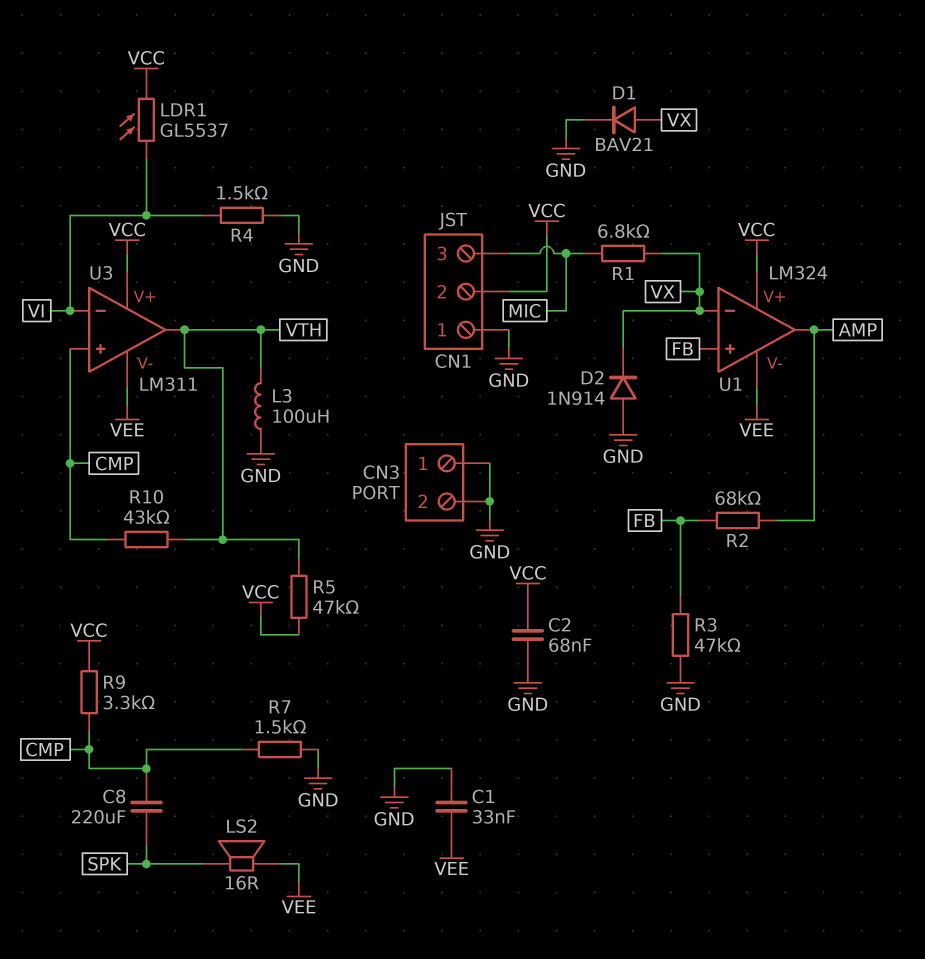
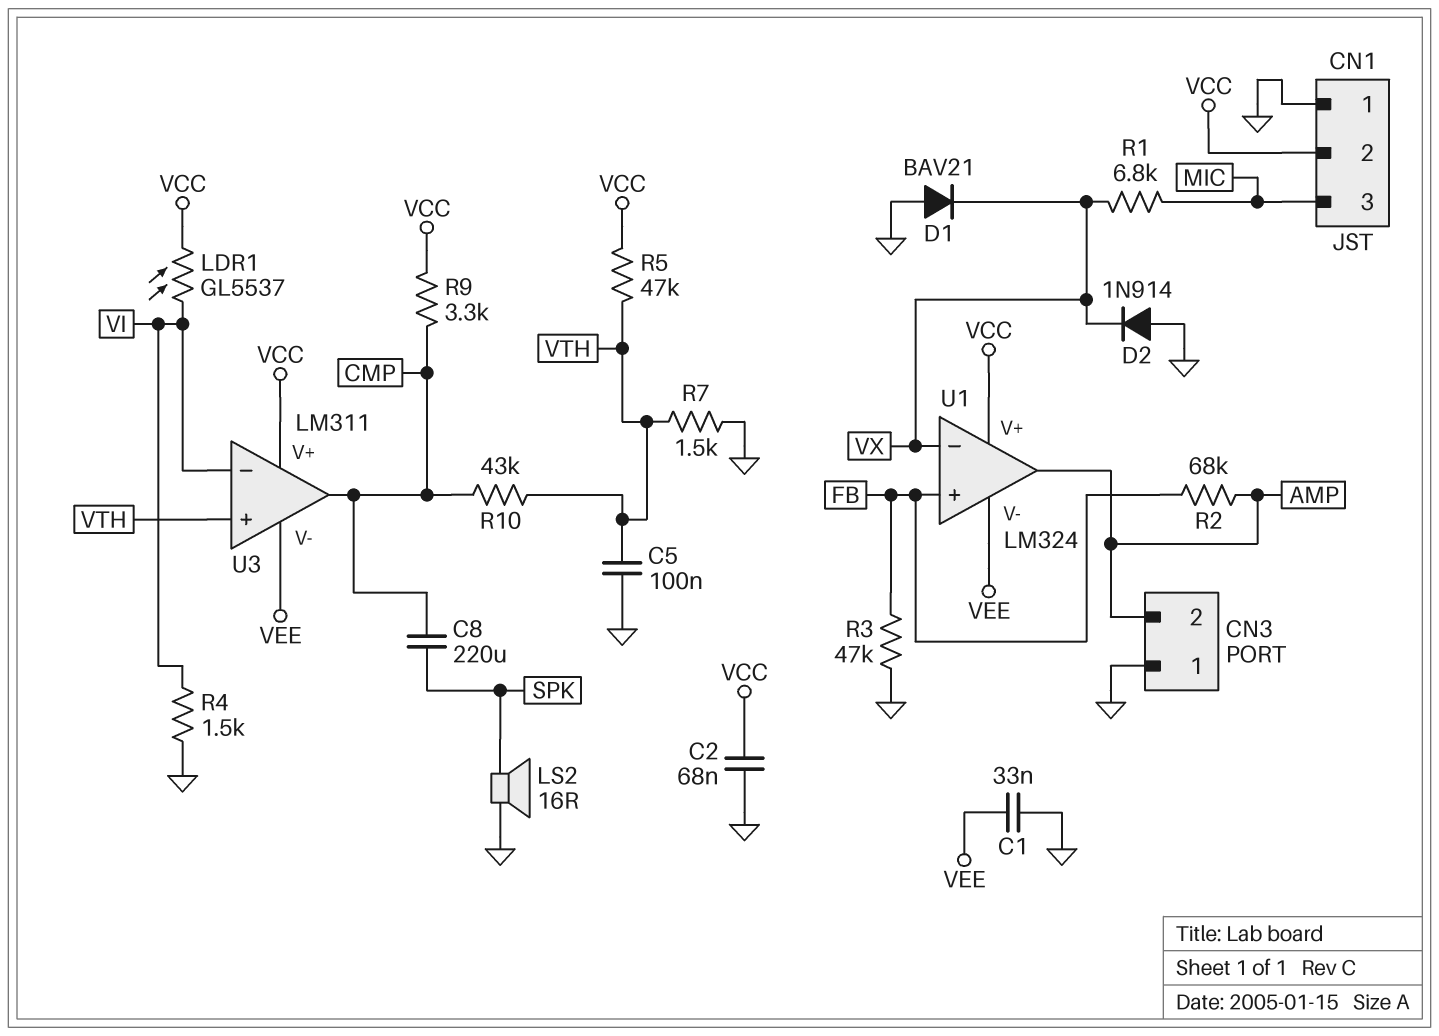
C5: none -> 100nF (GND, VTH)
CN3 pin 2: GND -> AMP
D1: diode BAV21 (A VX, K GND) -> diode BAV21 (A GND, K VX)
L3: 100uH (GND, VTH) -> none
LS2: speaker 16R (SPK, VEE) -> speaker 16R (GND, SPK)
R7: 1.5k (CMP, GND) -> 1.5k (GND, VTH)
U3 pin in+: CMP -> VTH
U3 pin out: VTH -> CMP

